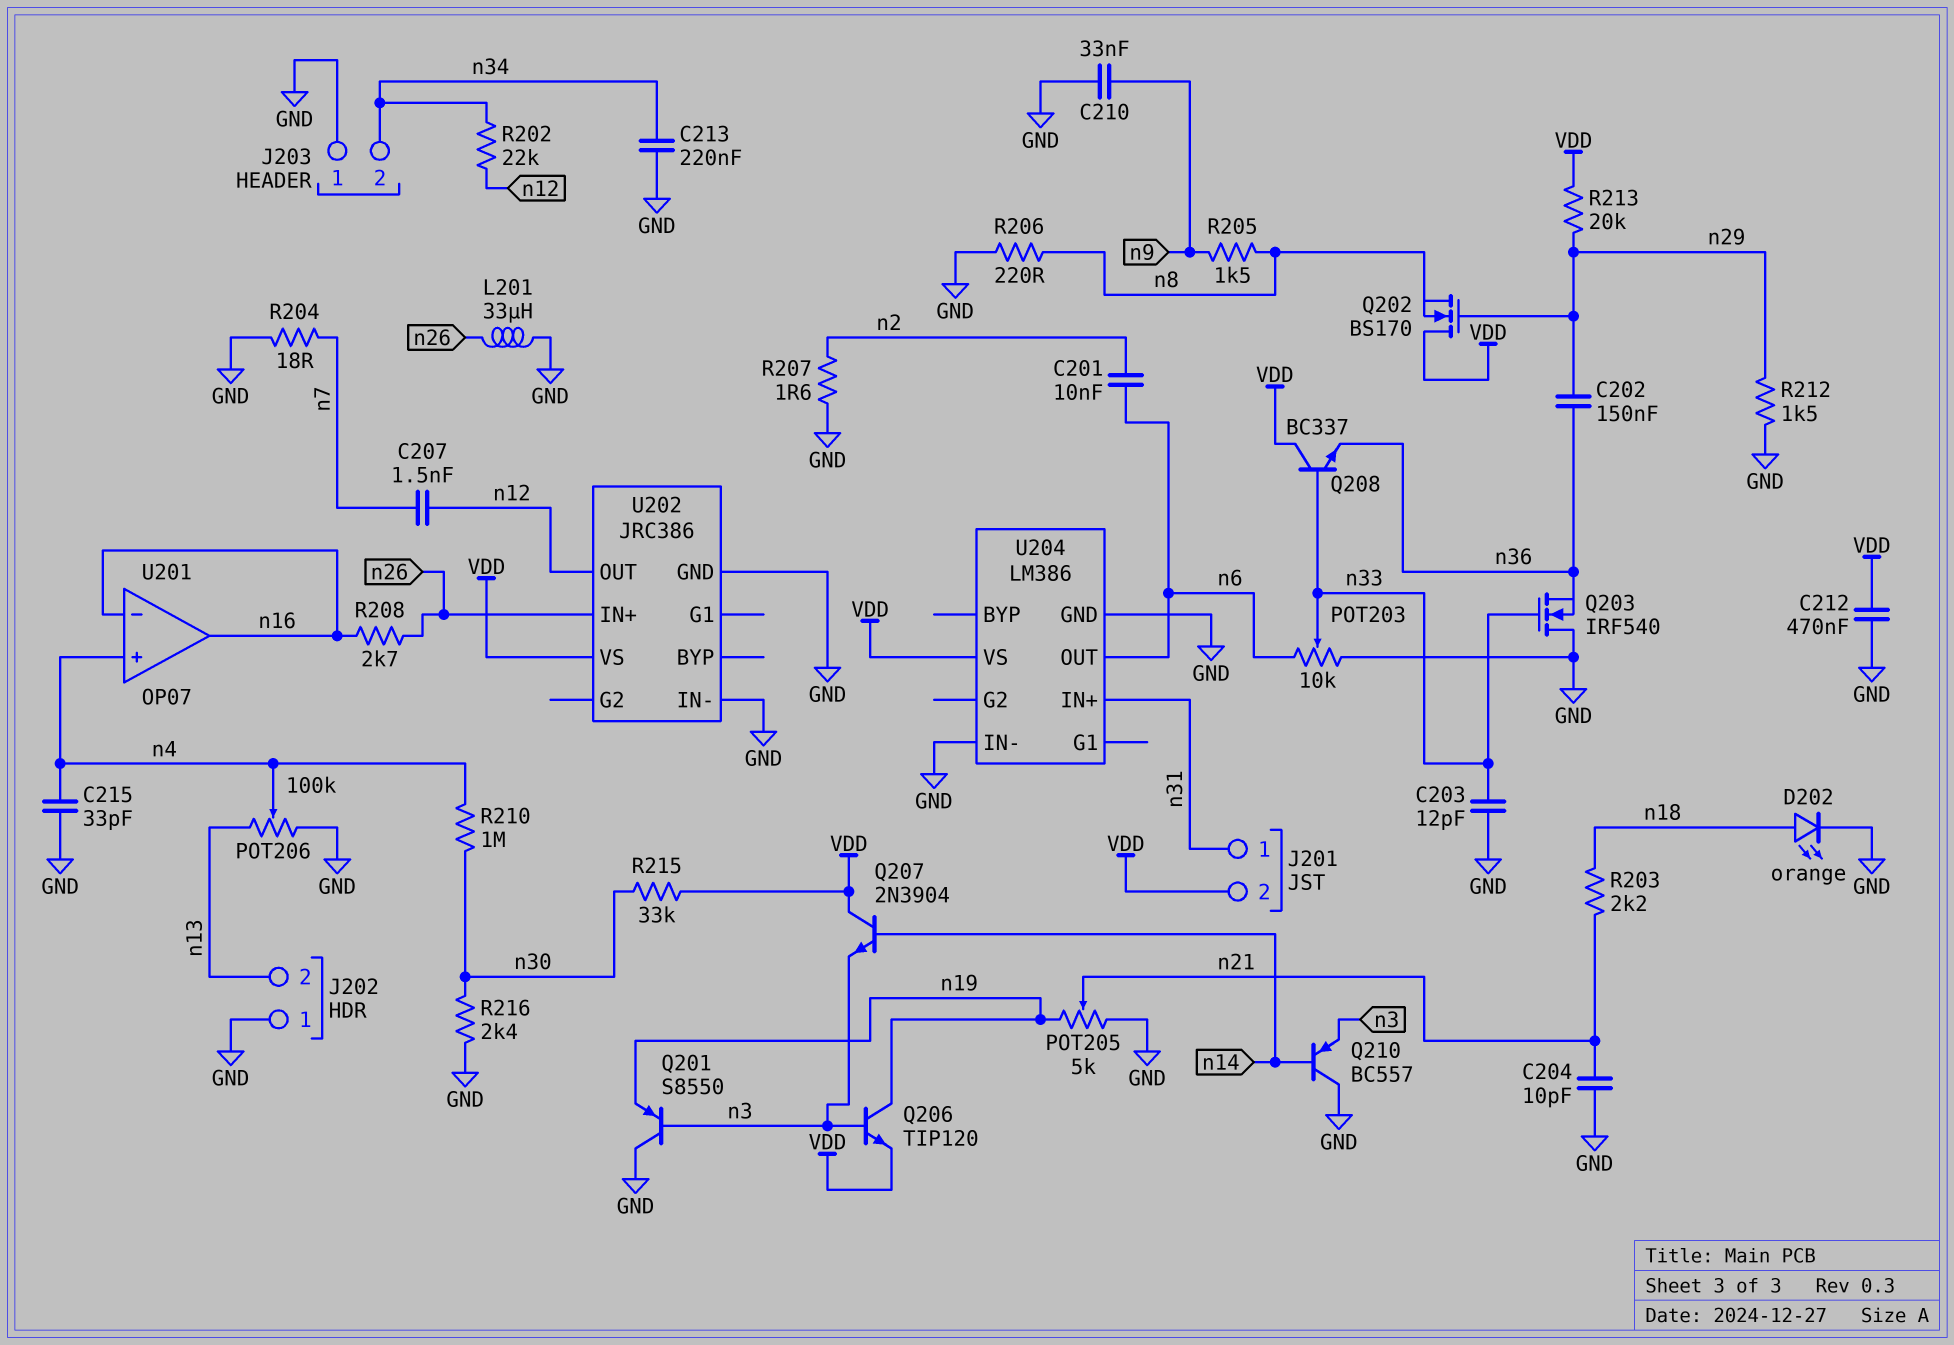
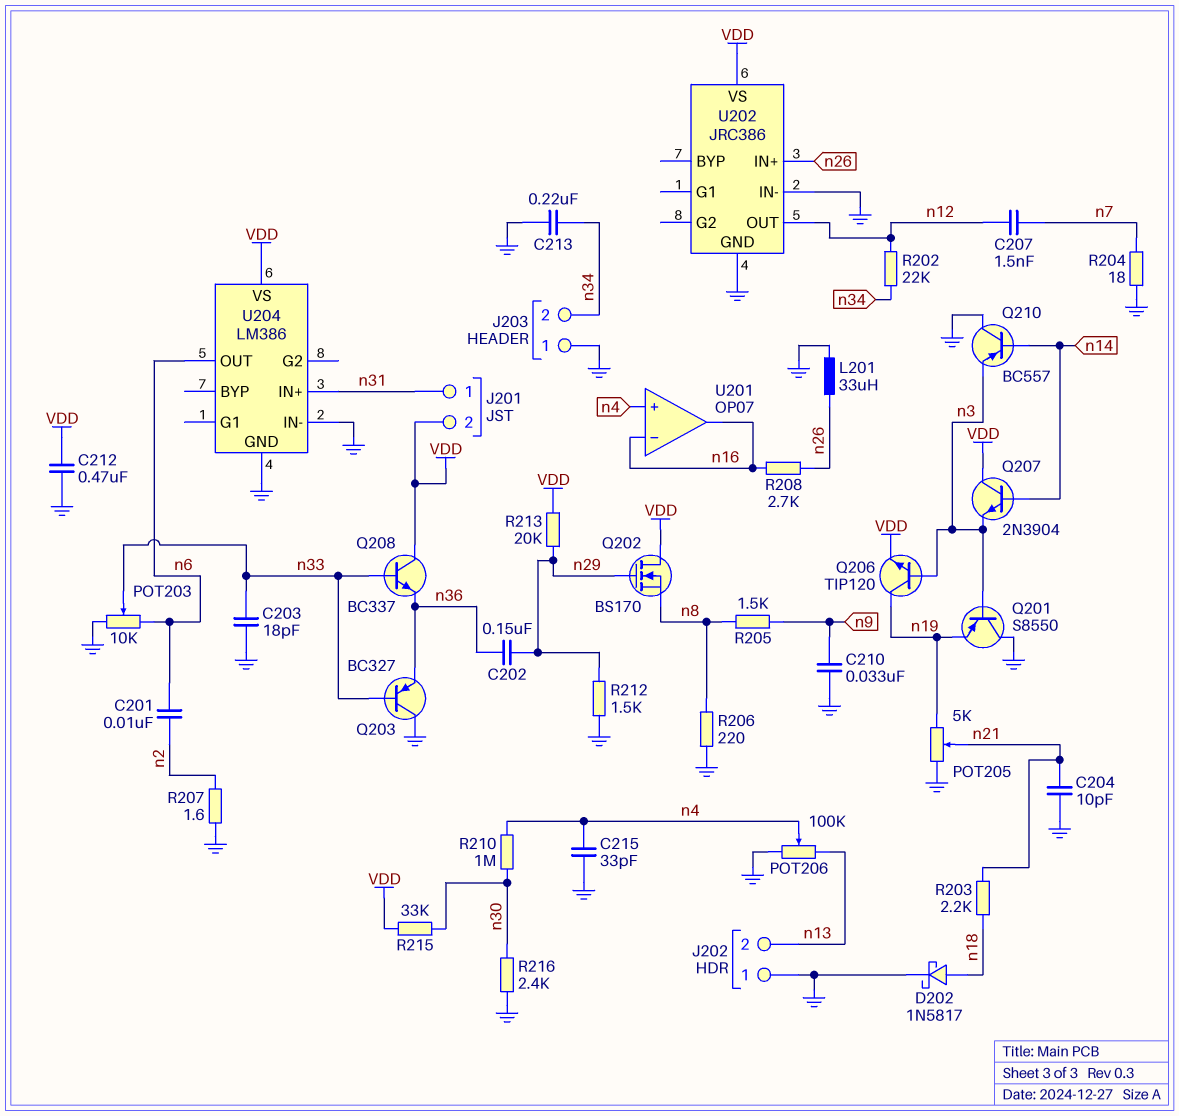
C203: 12pF (GND, n33) -> 18pF (GND, n33)
D202: LED orange (A n18, K GND) -> schottky 1N5817 (A n18, K GND)
Q203: NMOS IRF540 (G n33, D GND, S n36) -> PNP BC327 (B n33, C GND, E n36)

